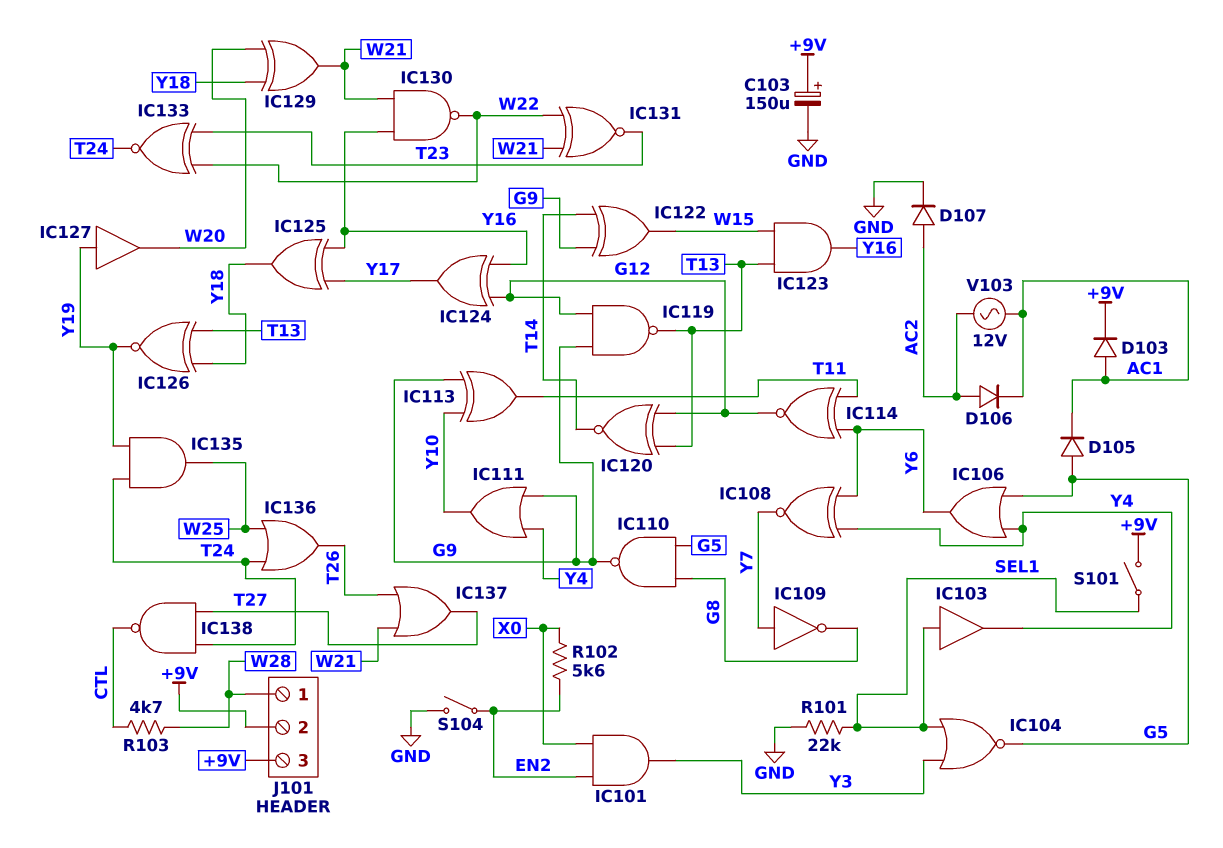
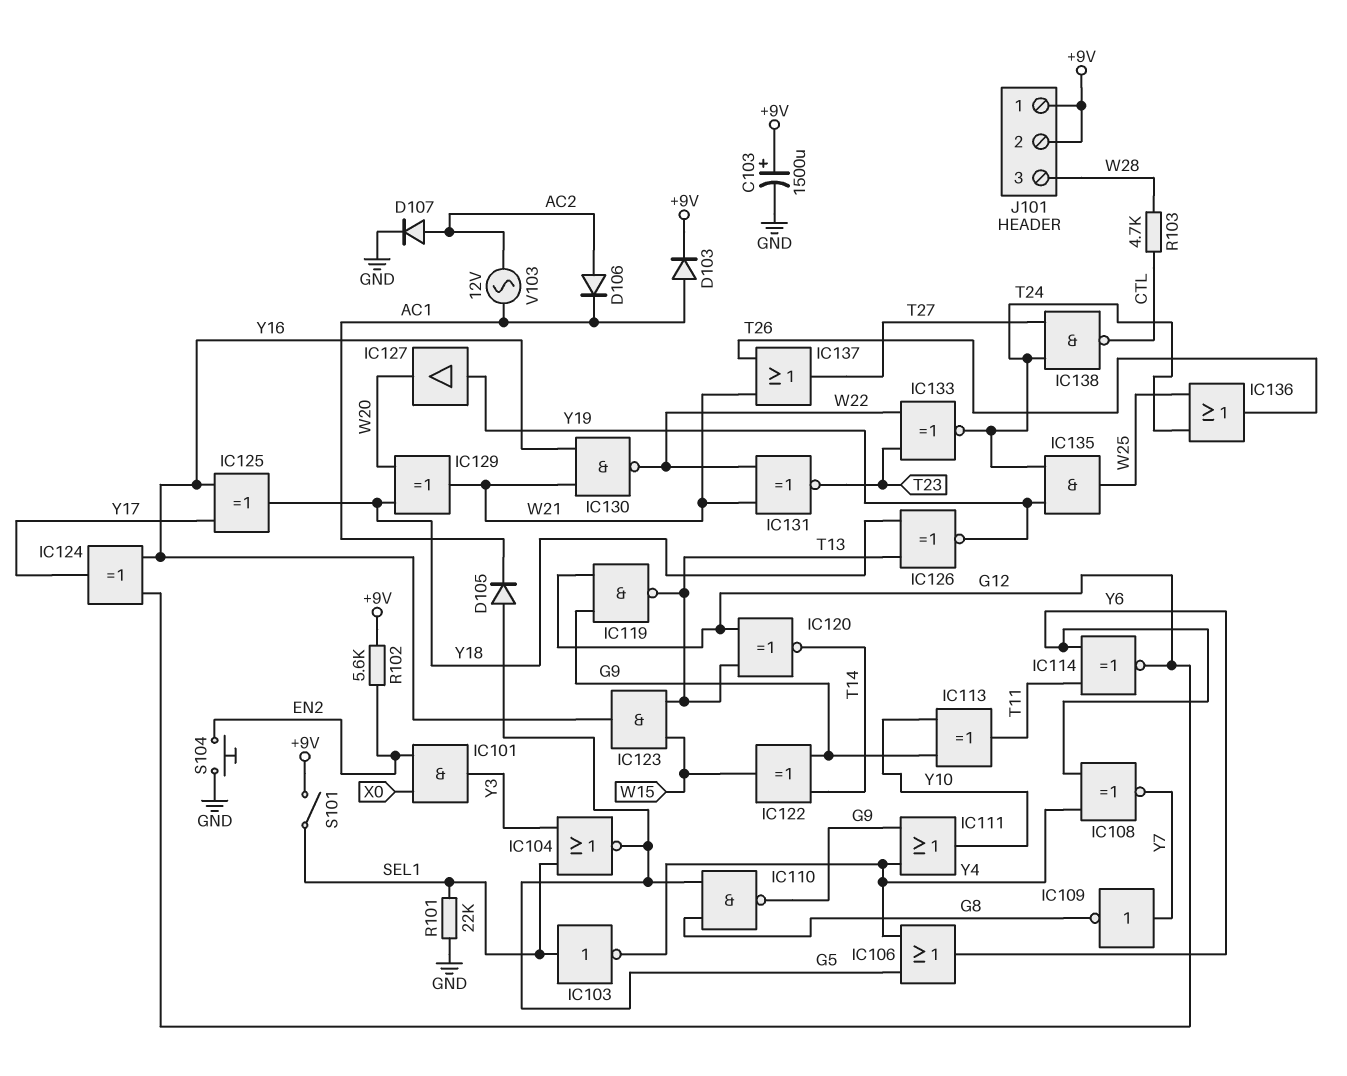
C103: 150uF (plus +9V, minus GND) -> 1500uF (plus +9V, minus GND)
IC103: buffer (in SEL1, out Y4) -> NOT (in SEL1, out Y4)
J101 pin 1: W28 -> +9V
J101 pin 3: +9V -> W28
R102: 5.6k (EN2, X0) -> 5.6k (+9V, EN2)
S104: switch (EN2, GND) -> button (EN2, GND)

